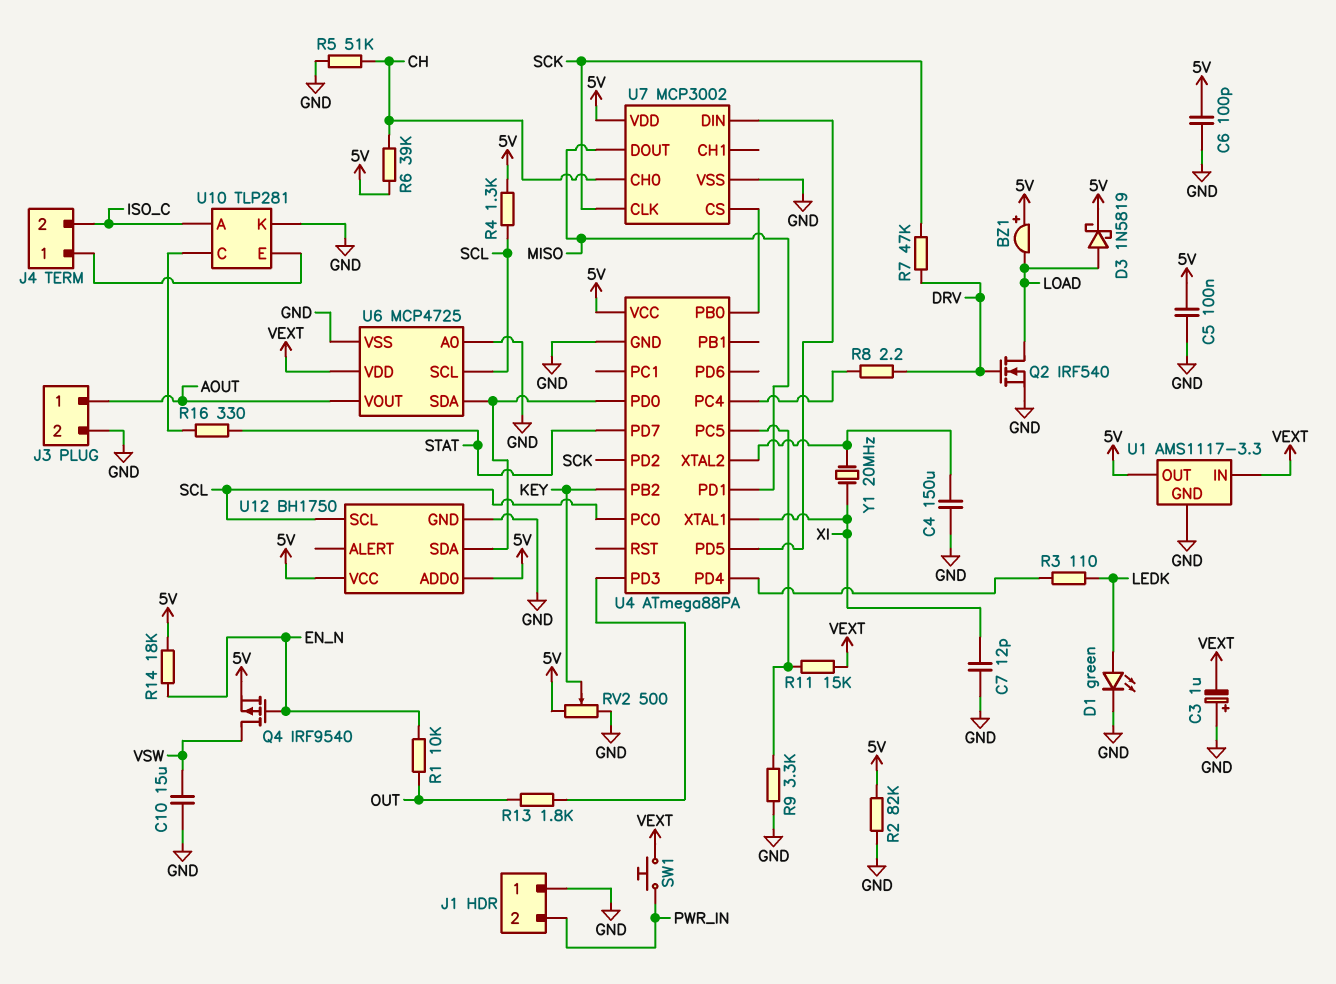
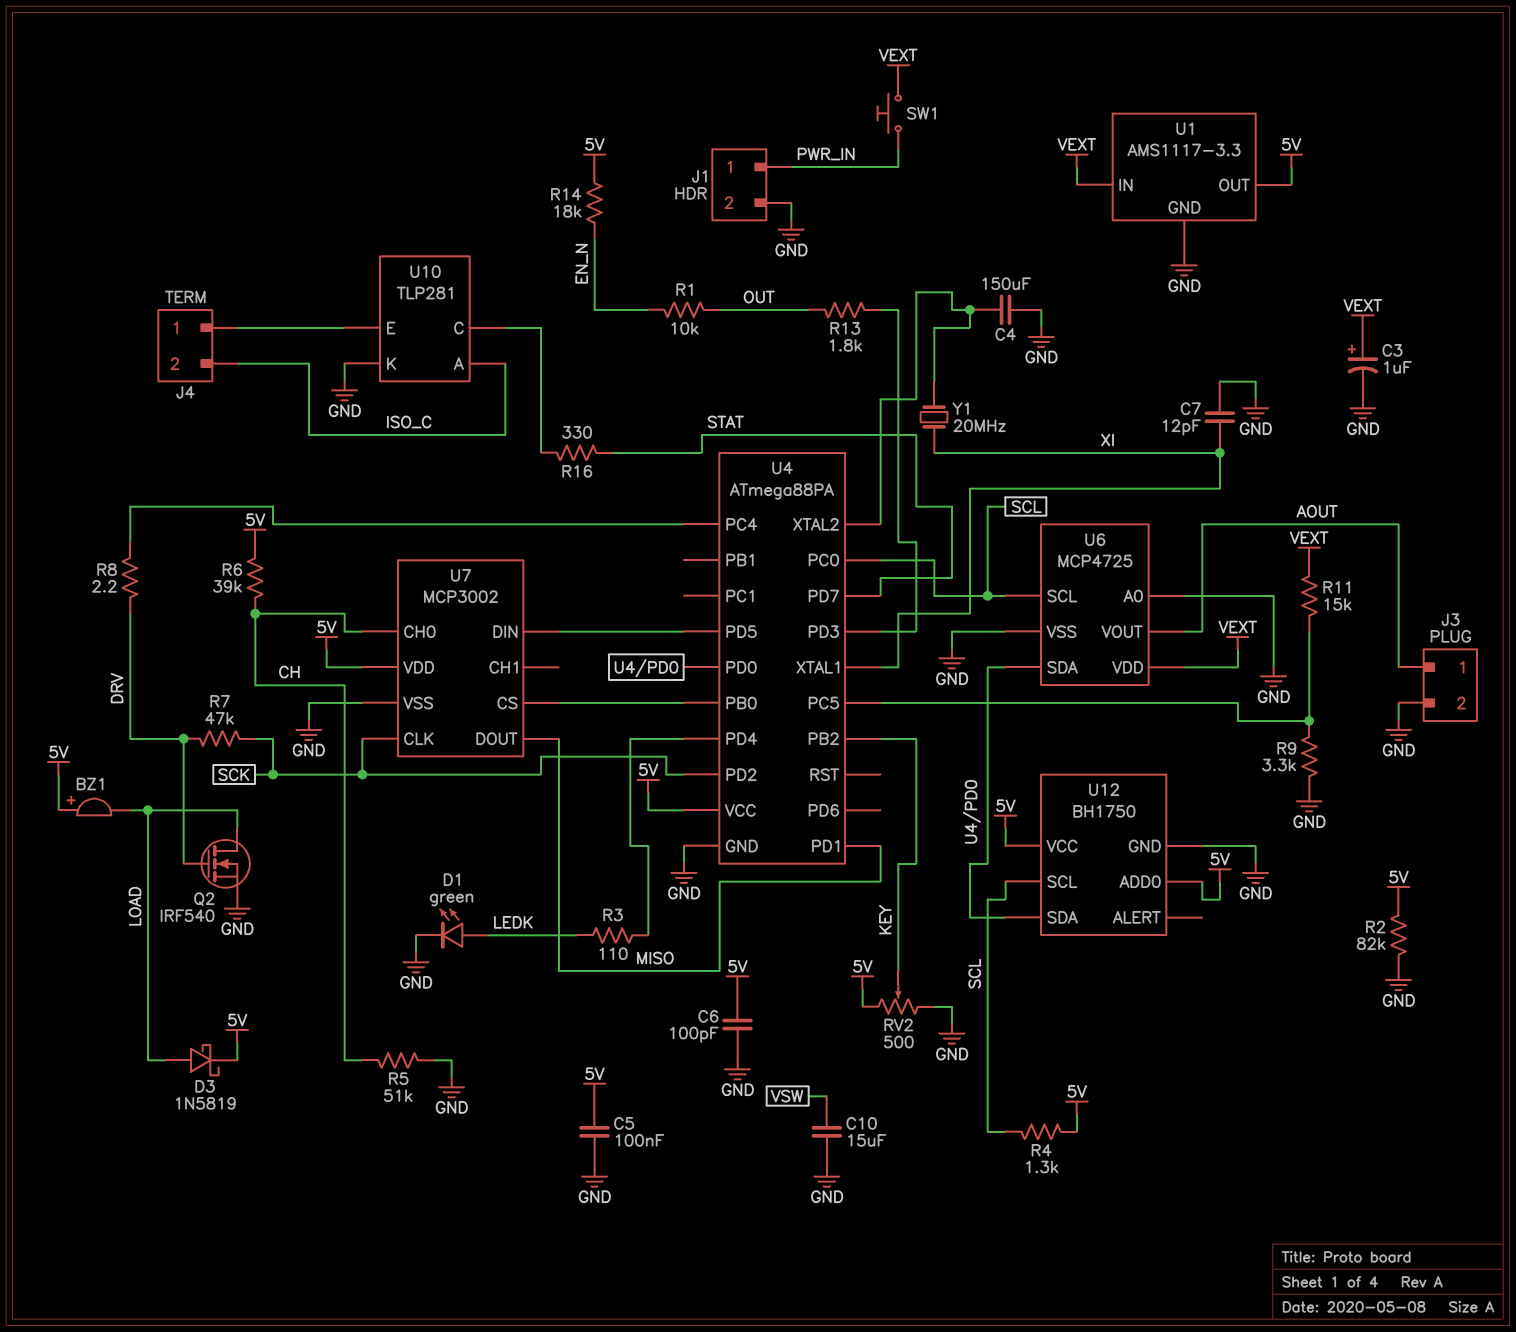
C3: 1uF (plus GND, minus VEXT) -> 1uF (plus VEXT, minus GND)
J1 pin 1: GND -> PWR_IN
J1 pin 2: PWR_IN -> GND
Q4: PMOS IRF9540 (G EN_N, D VSW, S 5V) -> none

